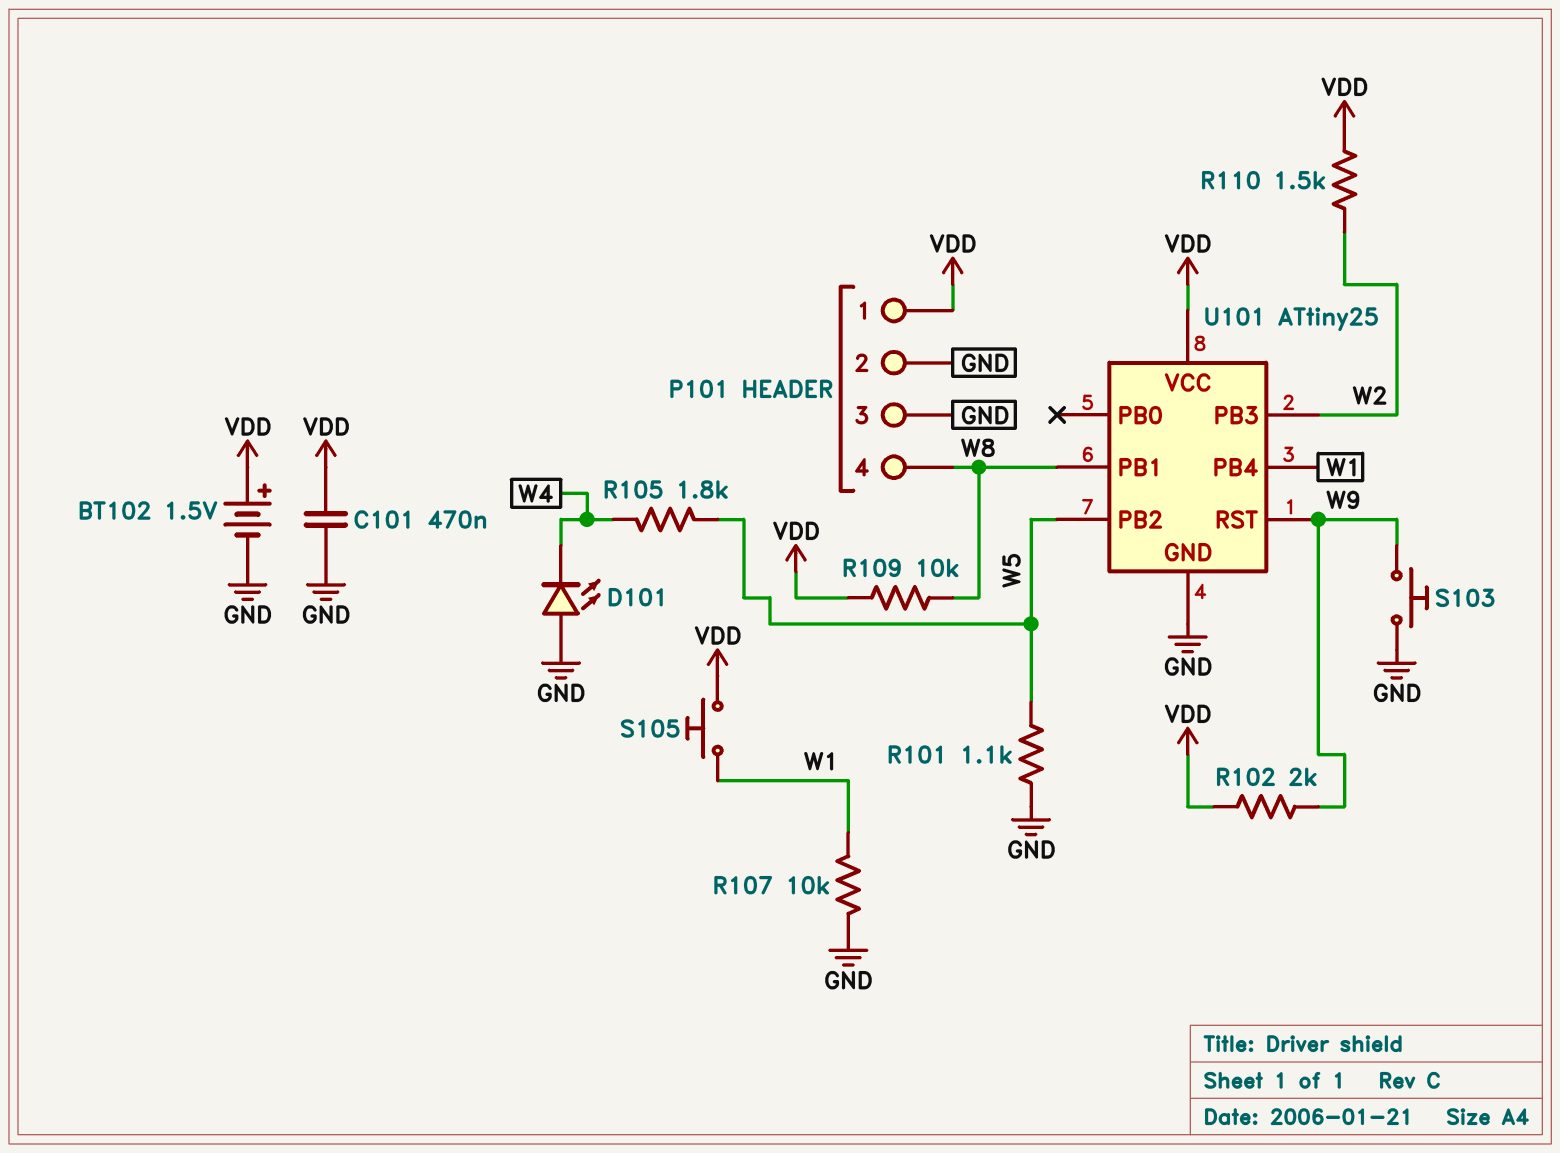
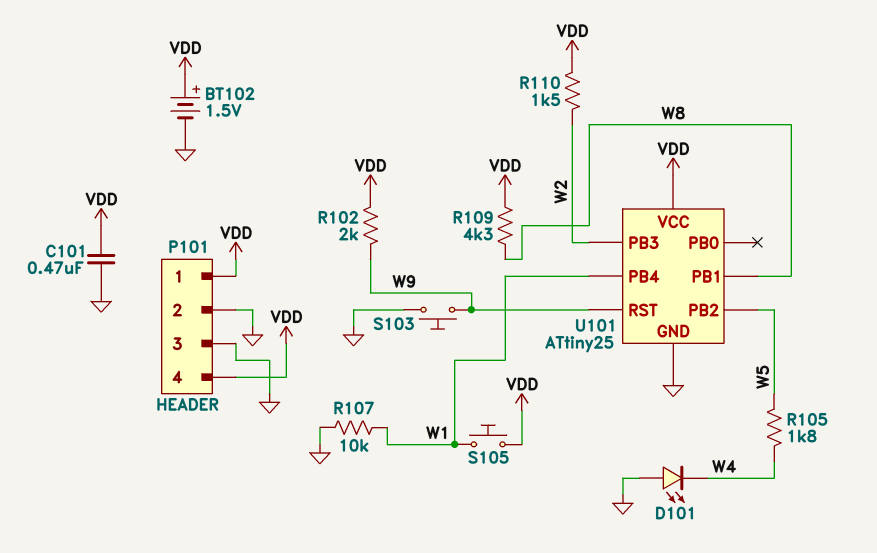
P101 pin 4: W8 -> VDD
R101: 1.1k (GND, W5) -> none
R109: 10k (VDD, W8) -> 4.3k (VDD, W8)

